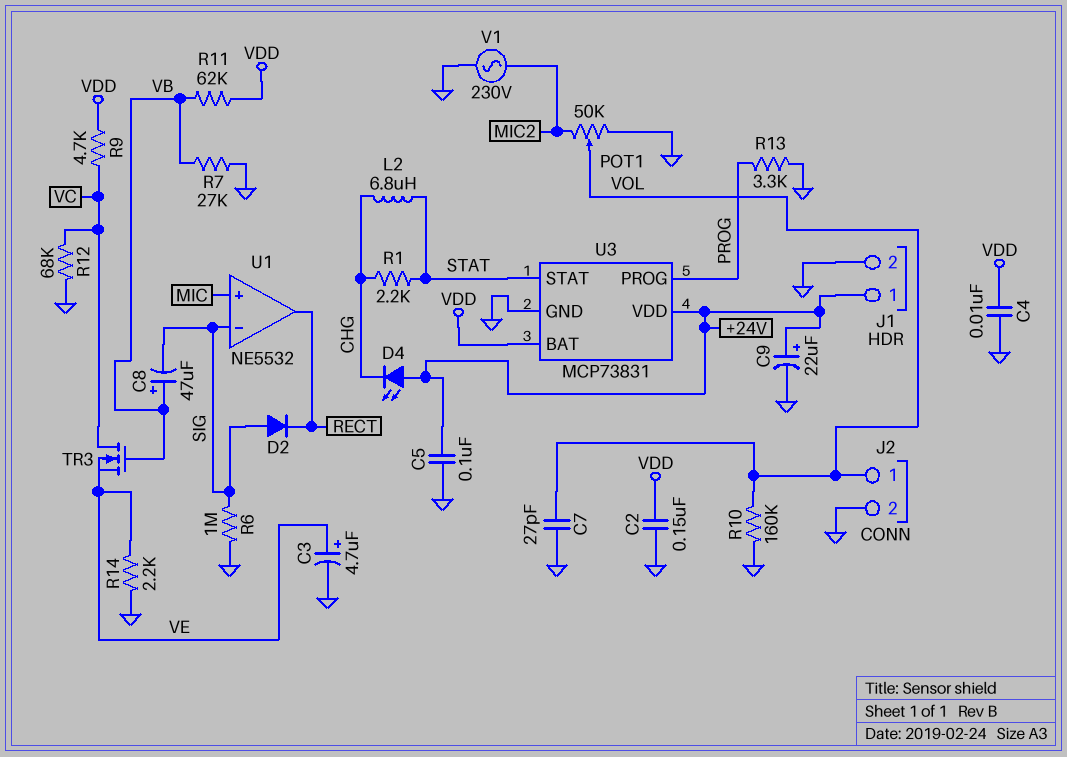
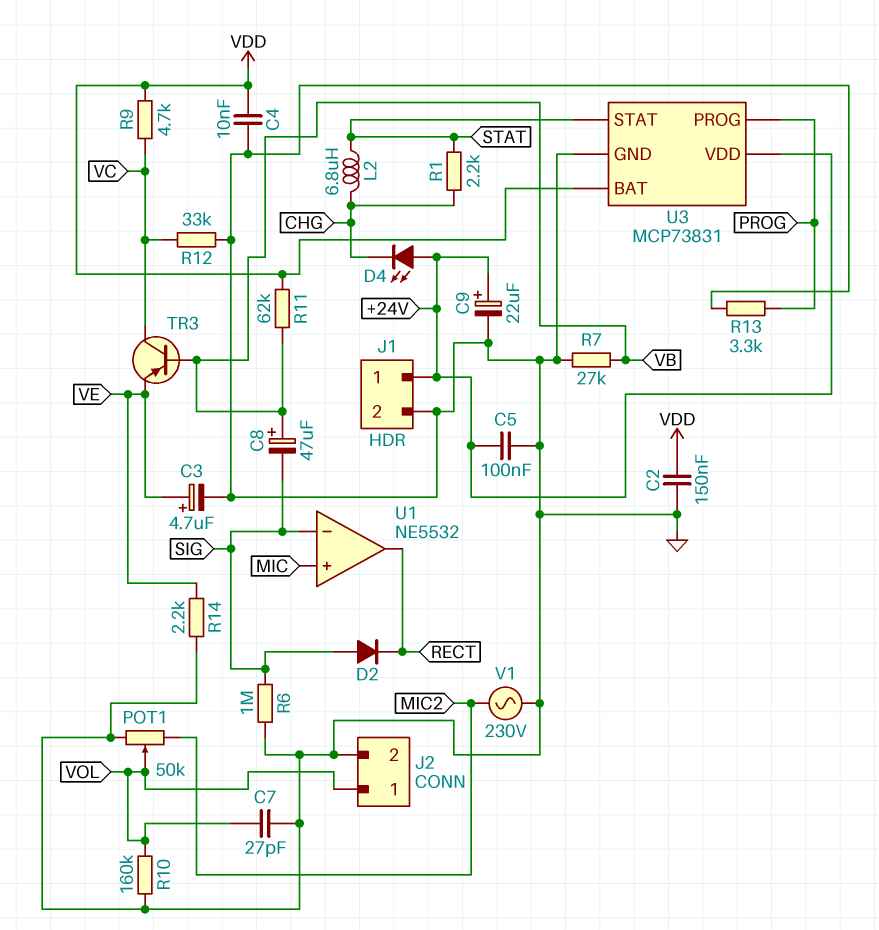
R12: 68k (GND, VC) -> 33k (GND, VC)
TR3: NMOS (G VB, D VC, S VE) -> PNP (B VB, C VC, E VE)

